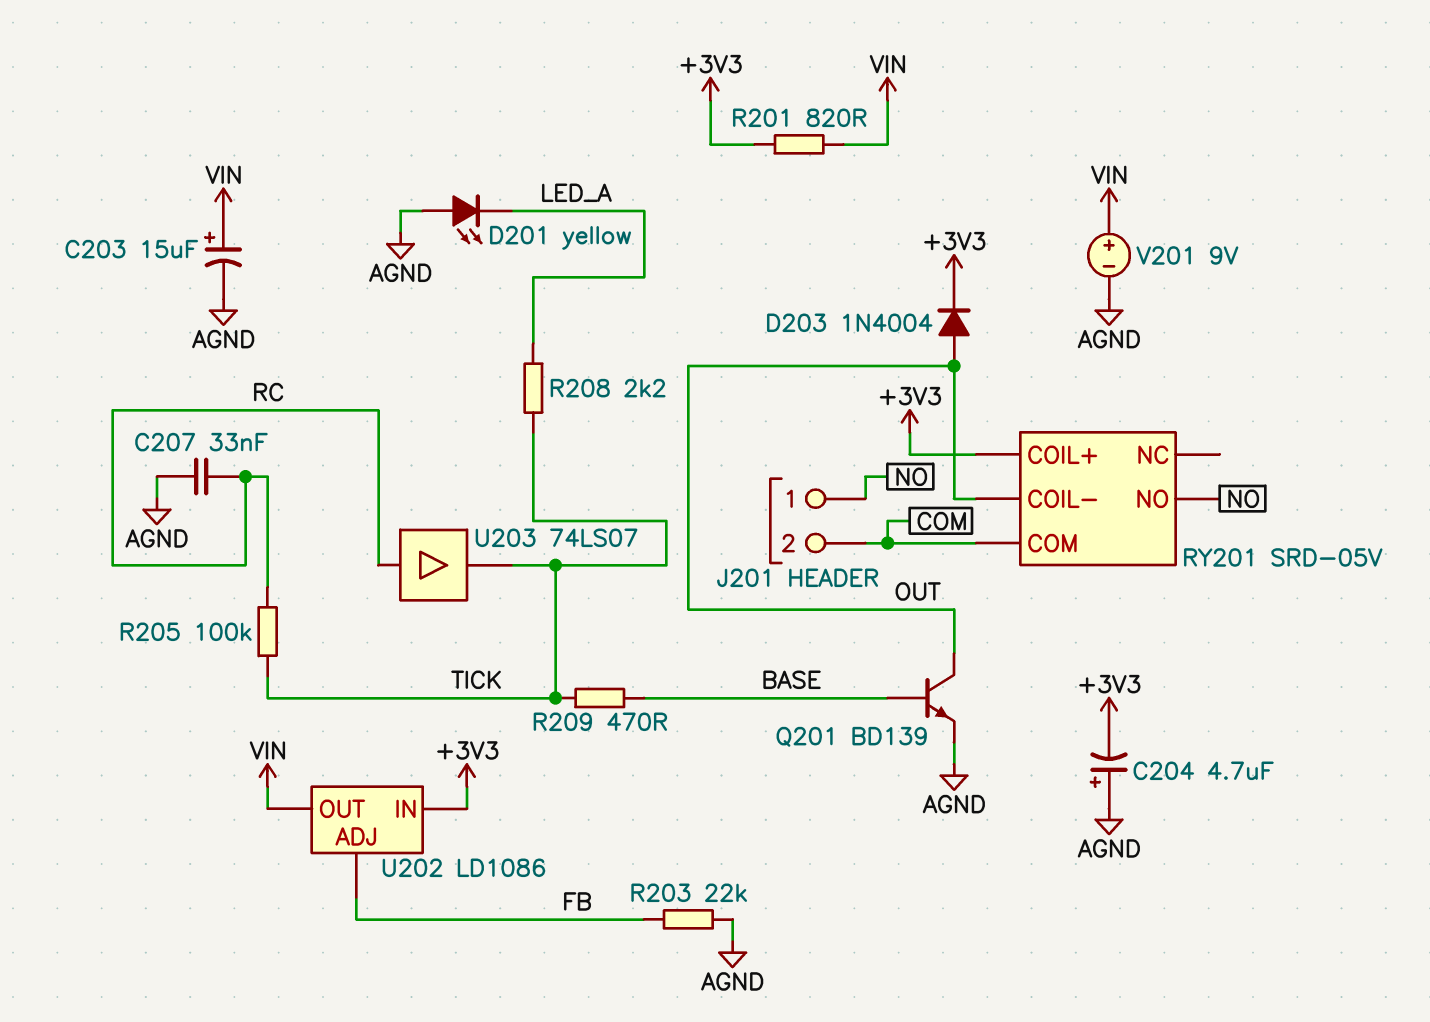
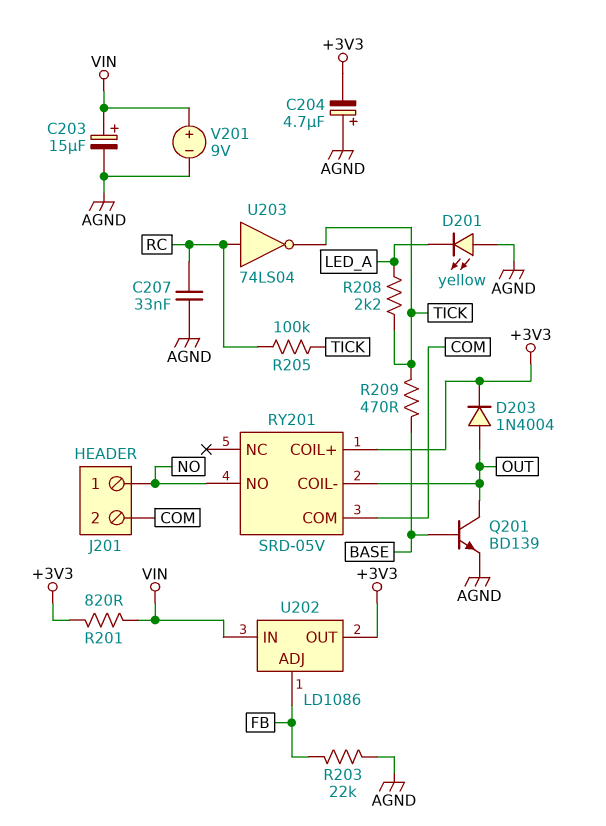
U202 pin IN: +3V3 -> VIN
U202 pin OUT: VIN -> +3V3
U203: buffer 74LS07 (in RC, out TICK) -> NOT 74LS04 (in RC, out TICK)

